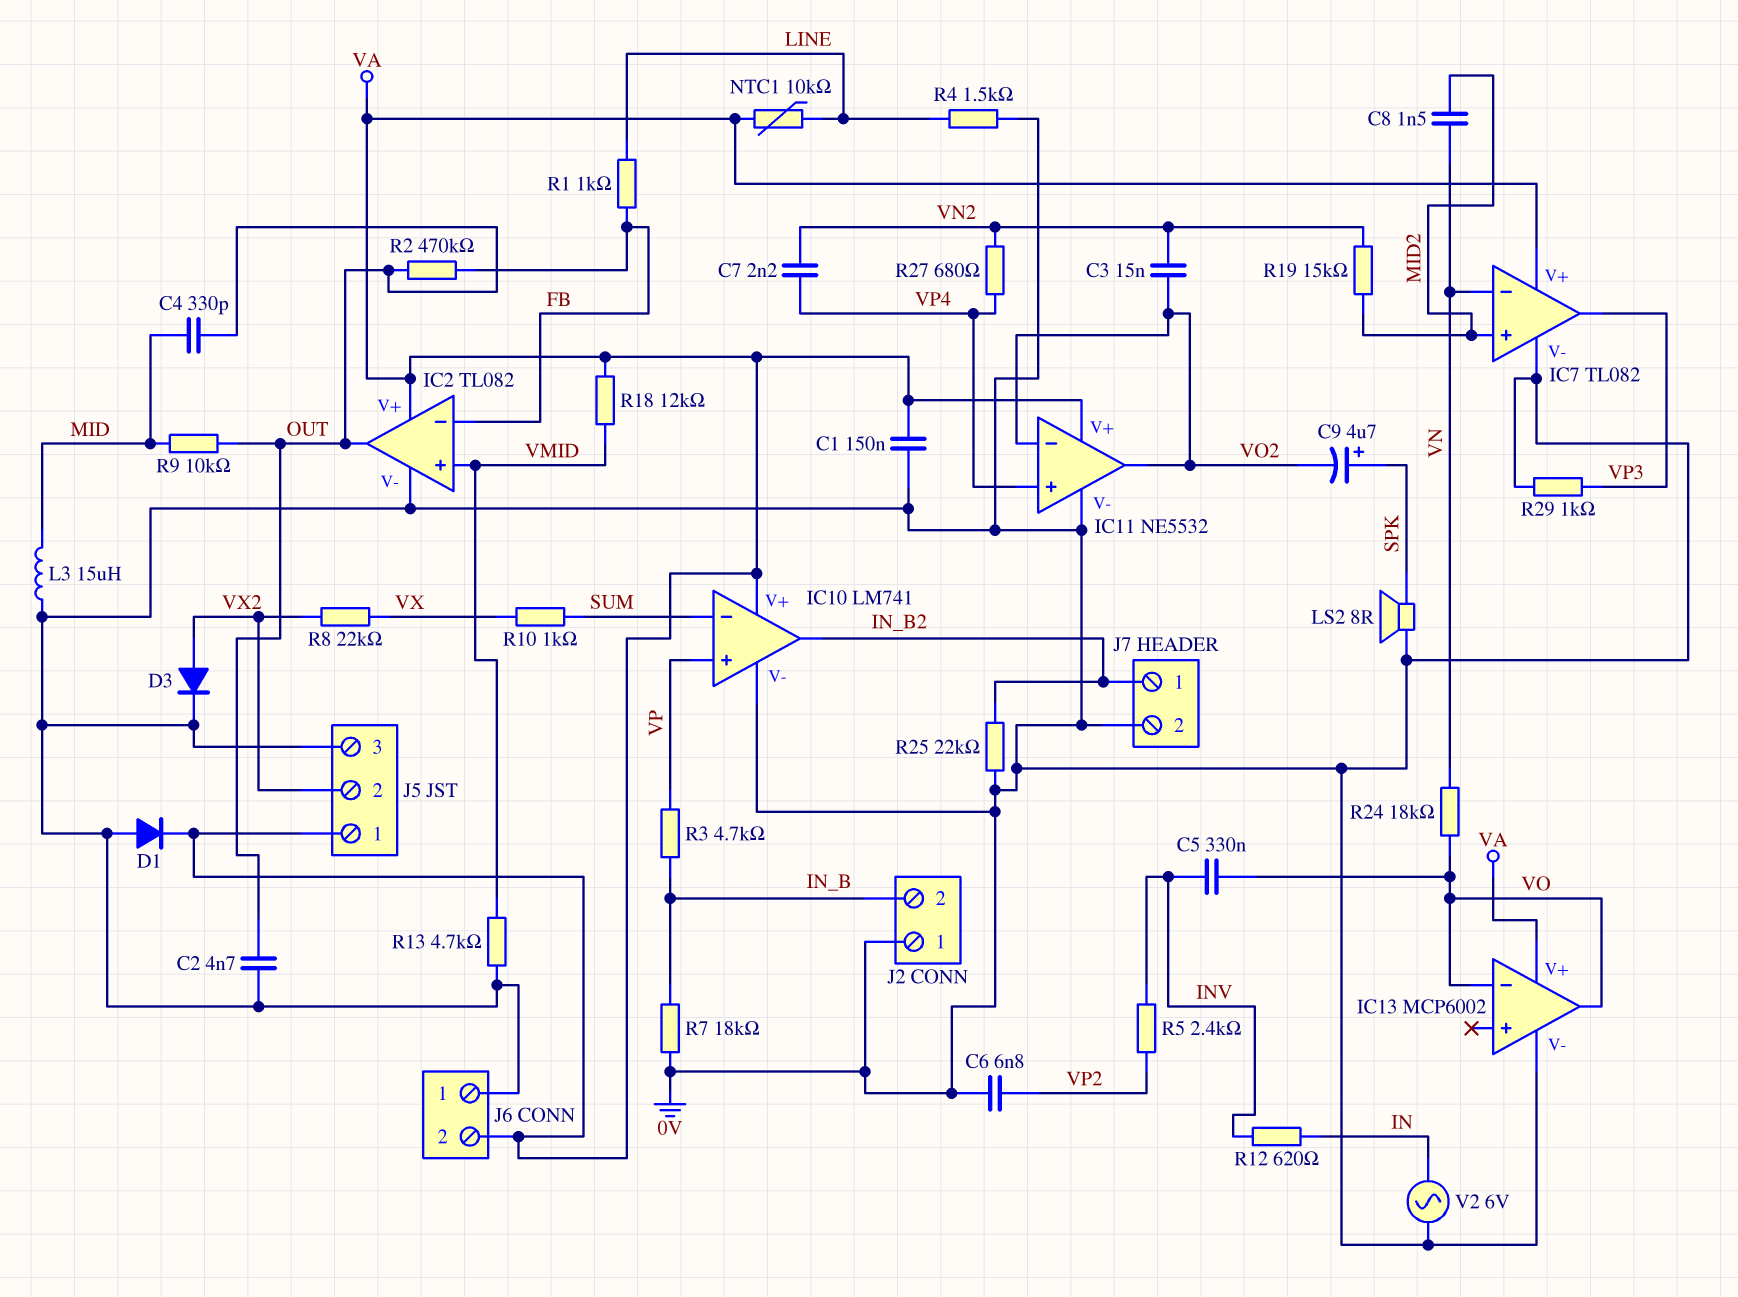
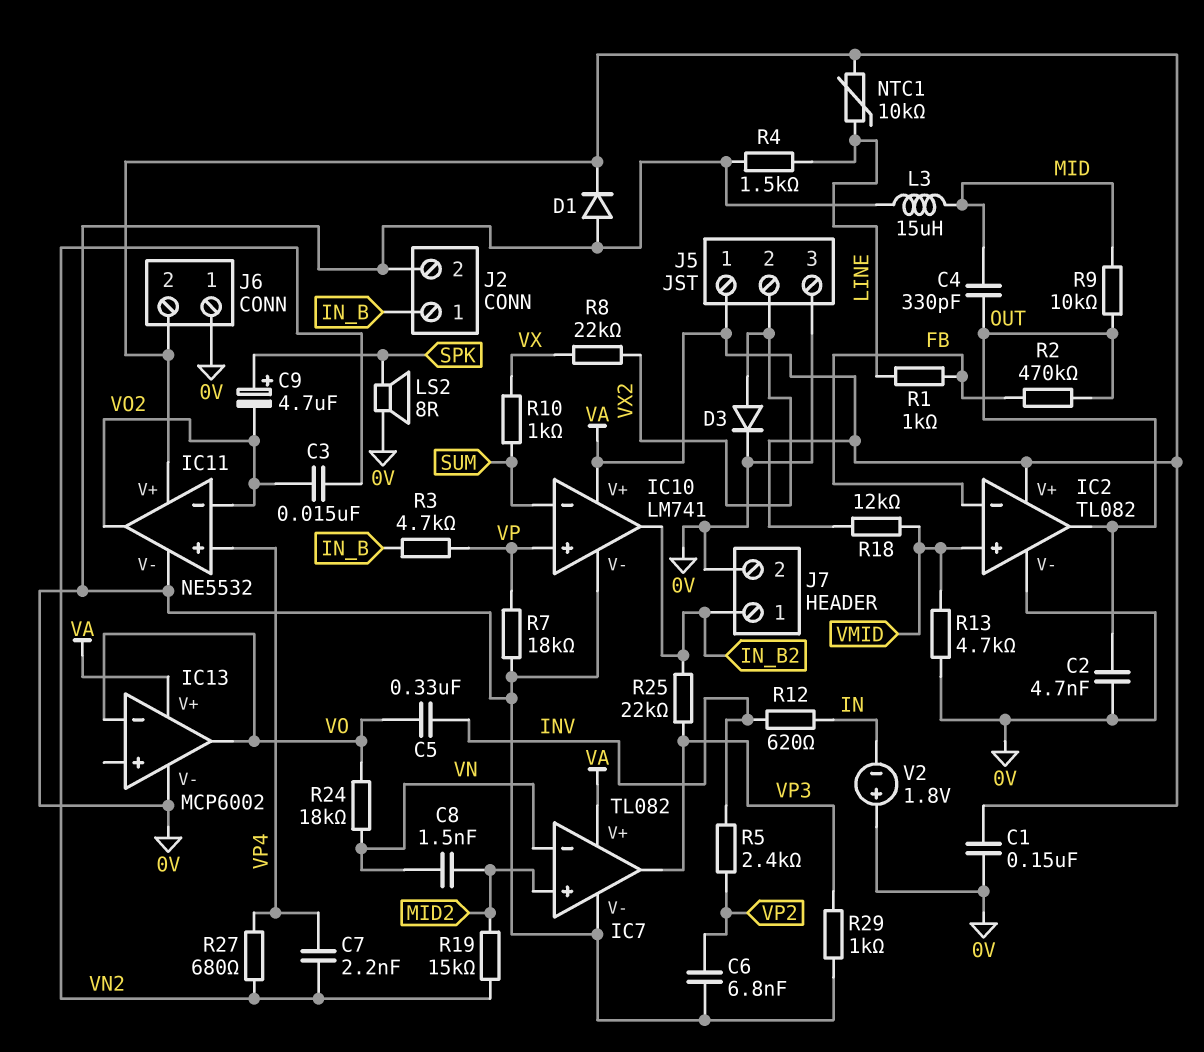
J2 pin 1: 0V -> IN_B
J2 pin 2: IN_B -> 0V
R7: 18k (0V, IN_B) -> 18k (0V, VP)
R25: 22k (0V, IN_B2) -> 22k (IN_B2, VP3)
V2: AC 6V (0V, IN) -> 1.8V (plus 0V, minus IN)

